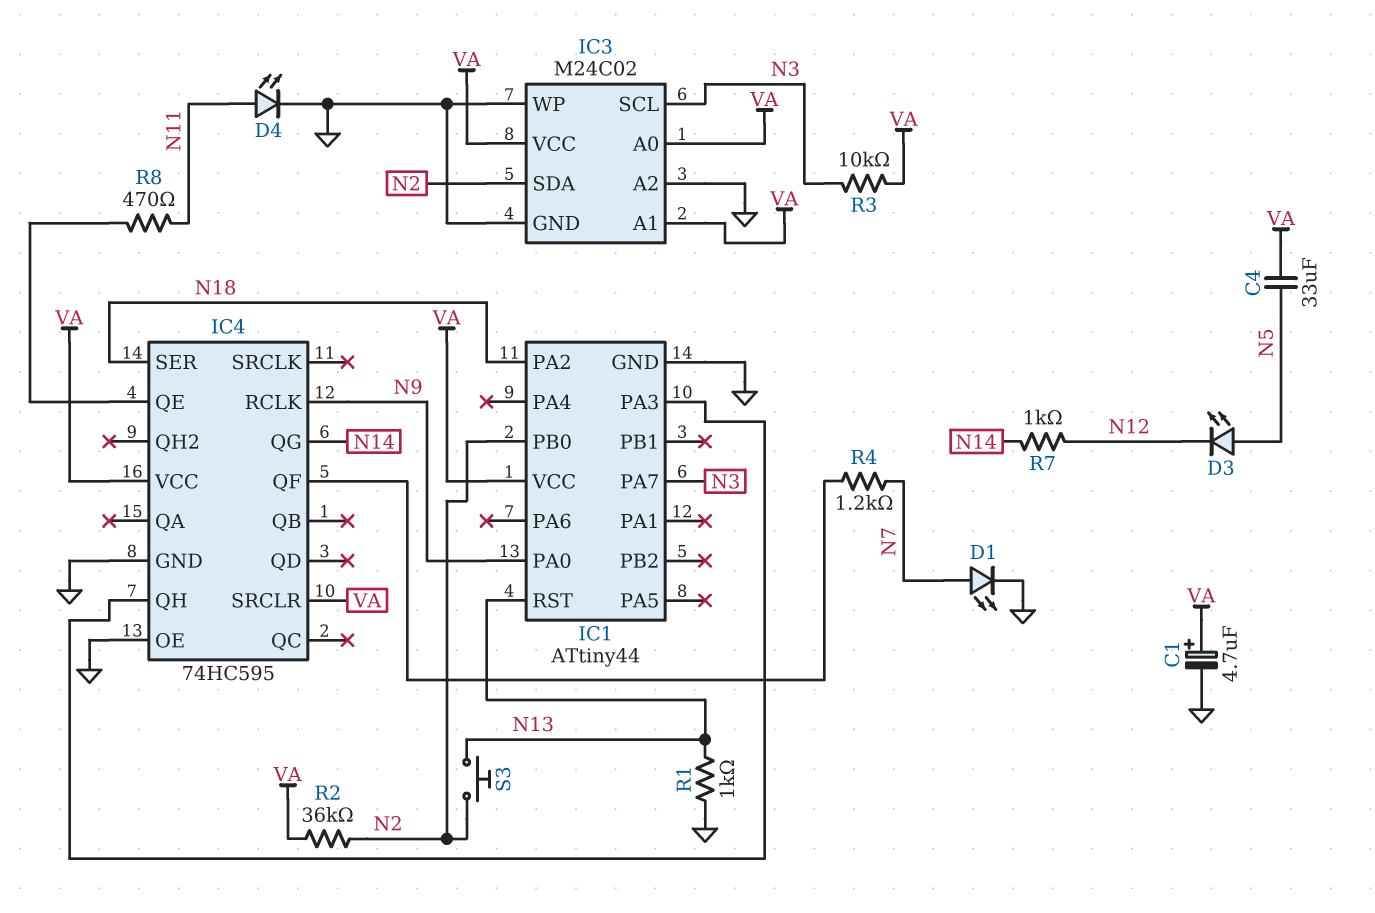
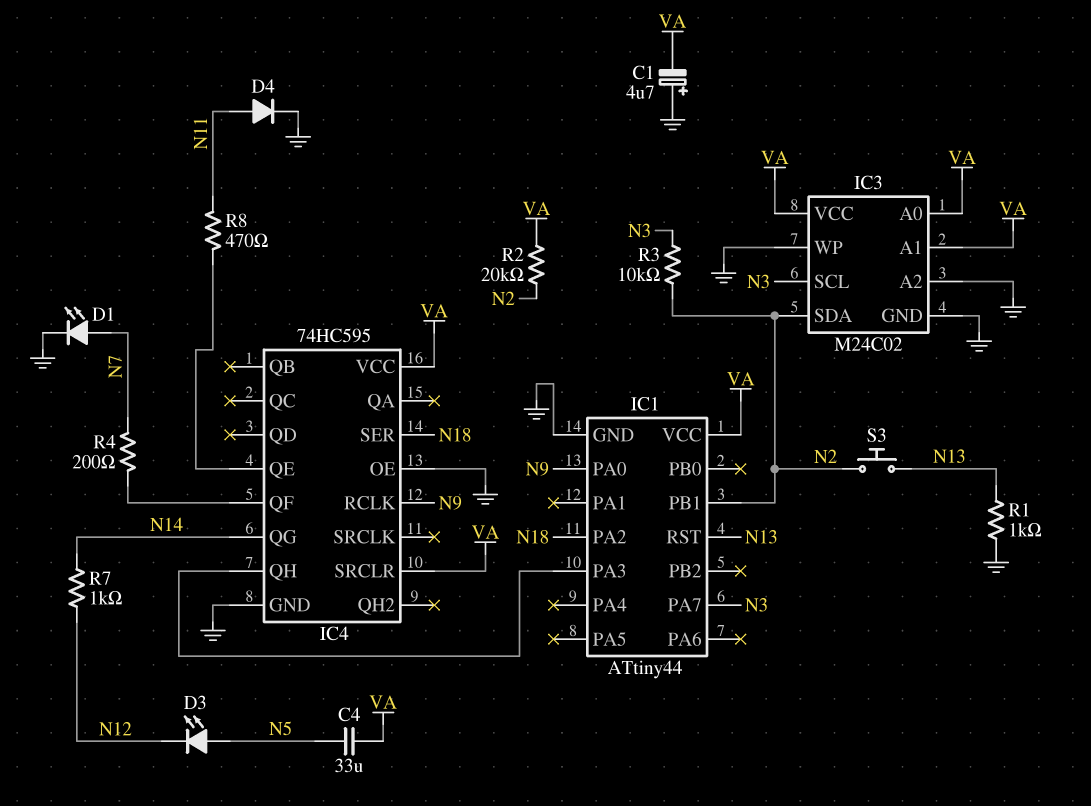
C1: 4.7uF (plus VA, minus GND) -> 4.7uF (plus GND, minus VA)
D4: LED (A N11, K GND) -> diode (A N11, K GND)
IC1 pin PB0: N2 -> none
IC1 pin PB1: none -> N2
R2: 36k (N2, VA) -> 20k (N2, VA)
R3: 10k (N3, VA) -> 10k (N2, N3)
R4: 1.2k (IC4/QF, N7) -> 200 (IC4/QF, N7)

